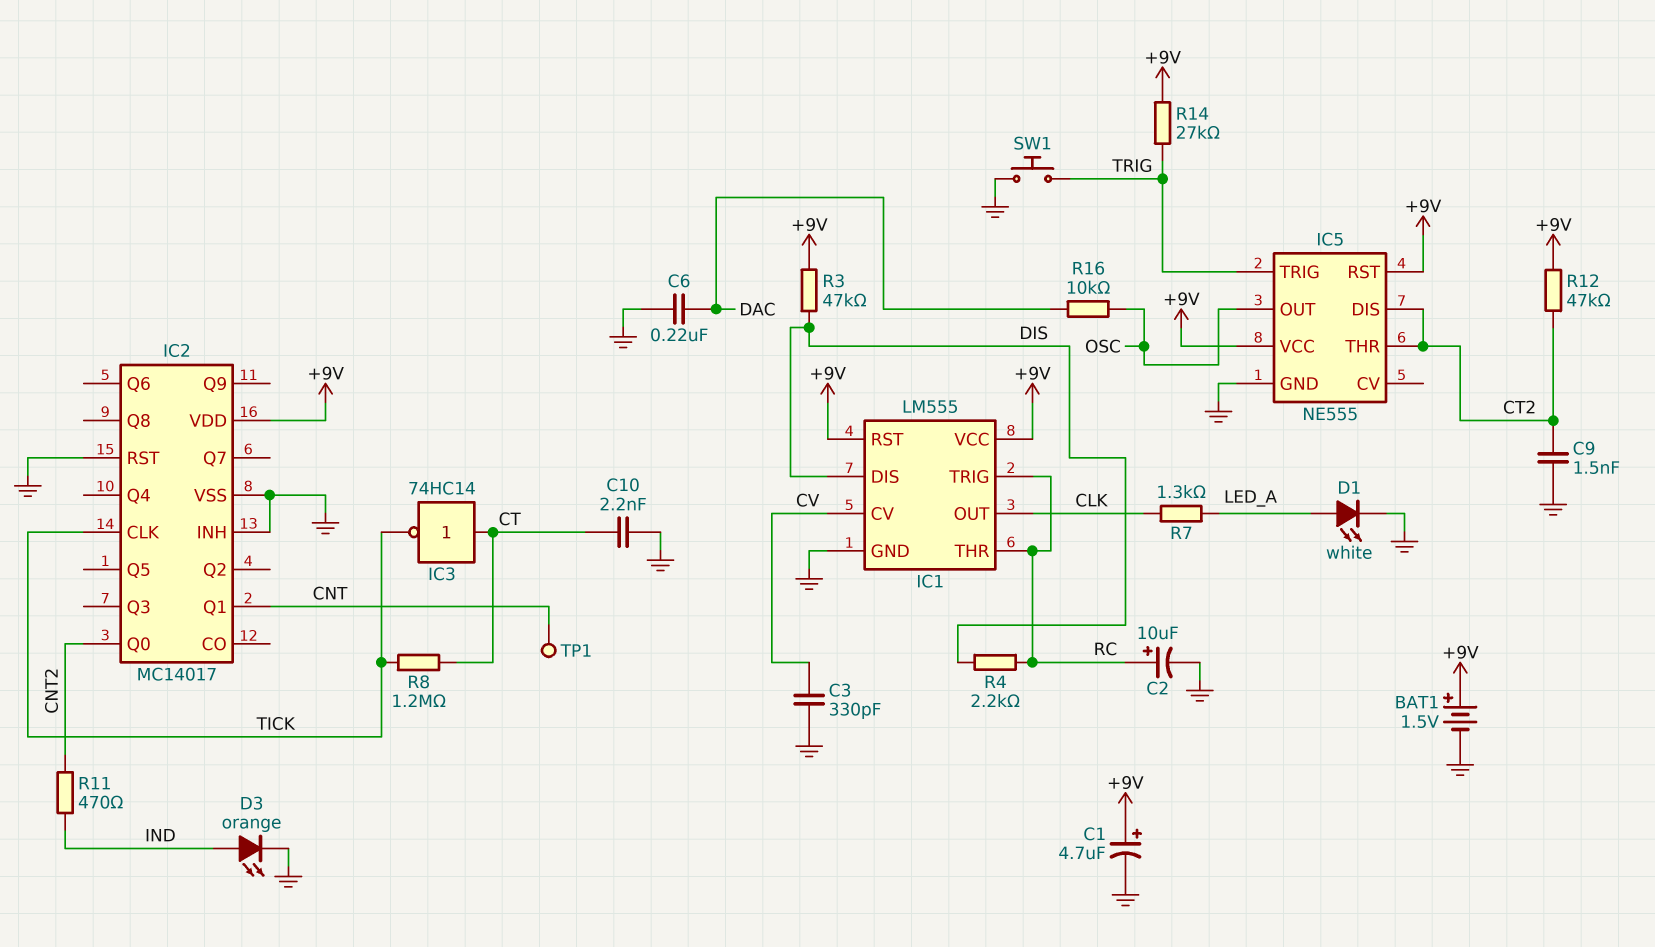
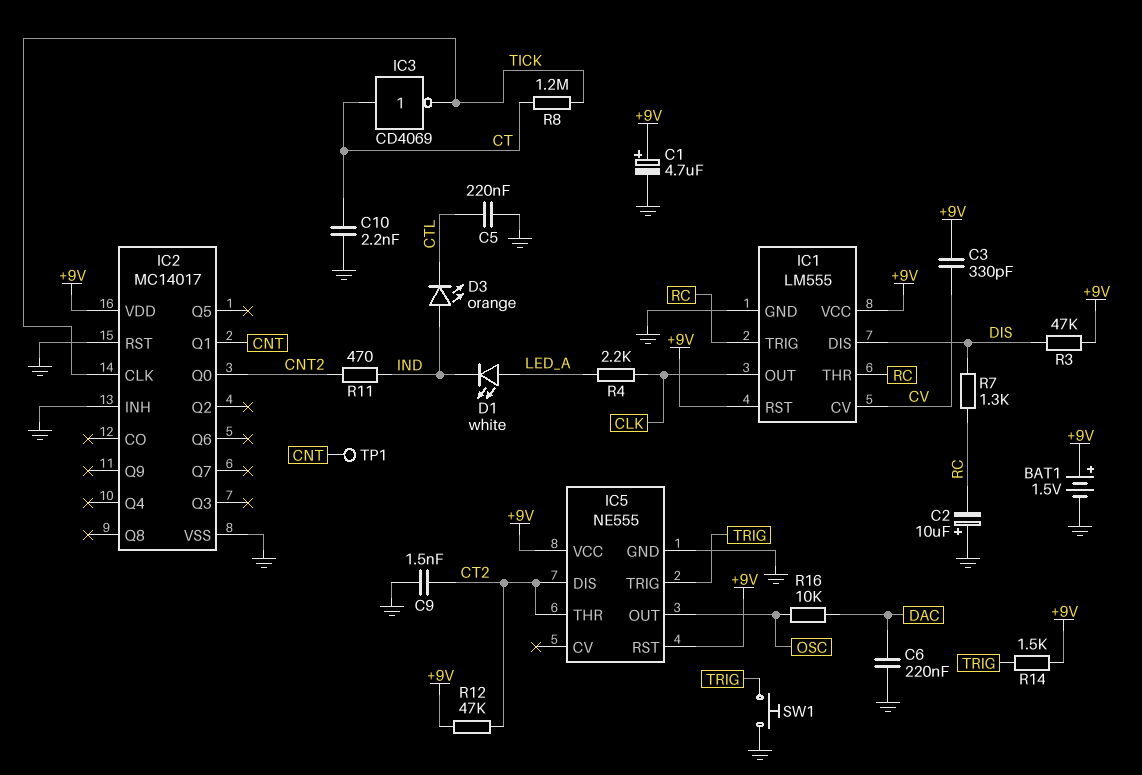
C2: 10uF (plus RC, minus GND) -> 10uF (plus GND, minus RC)
C3: 330pF (CV, GND) -> 330pF (+9V, CV)
C5: none -> 220nF (CTL, GND)
D1: LED white (A LED_A, K GND) -> LED white (A LED_A, K IND)
D3: LED orange (A IND, K GND) -> LED orange (A IND, K CTL)
IC3: NOT 74HC14 (in CT, out TICK) -> NOT CD4069 (in CT, out TICK)
R4: 2.2k (DIS, RC) -> 2.2k (CLK, LED_A)
R7: 1.3k (CLK, LED_A) -> 1.3k (DIS, RC)
R14: 27k (+9V, TRIG) -> 1.5k (+9V, TRIG)

